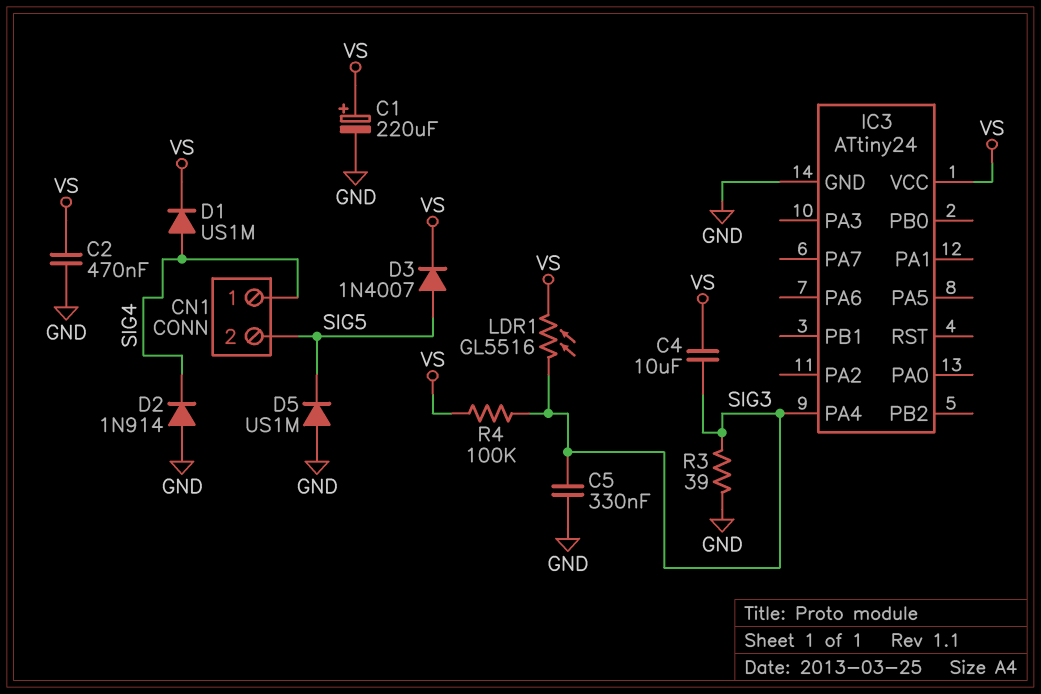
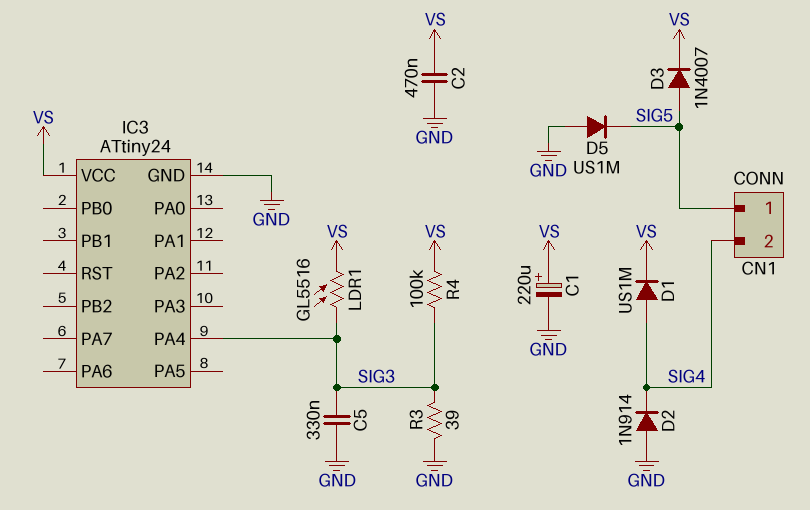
C4: 10uF (SIG3, VS) -> none
CN1 pin 1: SIG4 -> SIG5
CN1 pin 2: SIG5 -> SIG4

